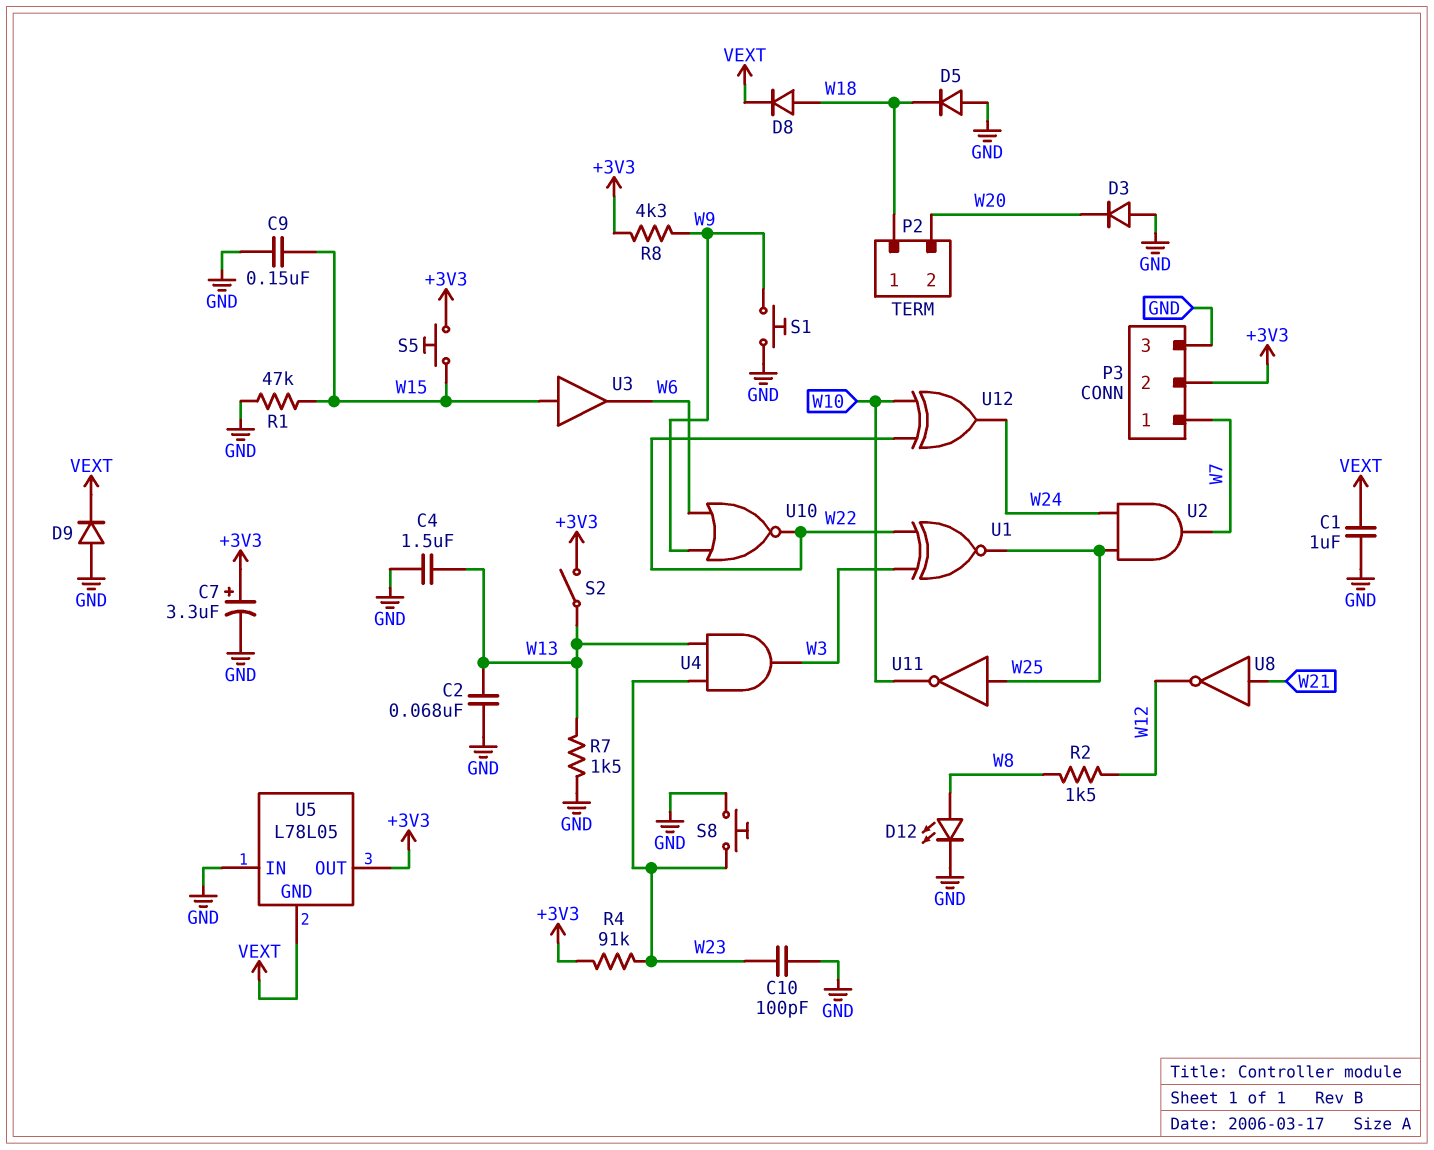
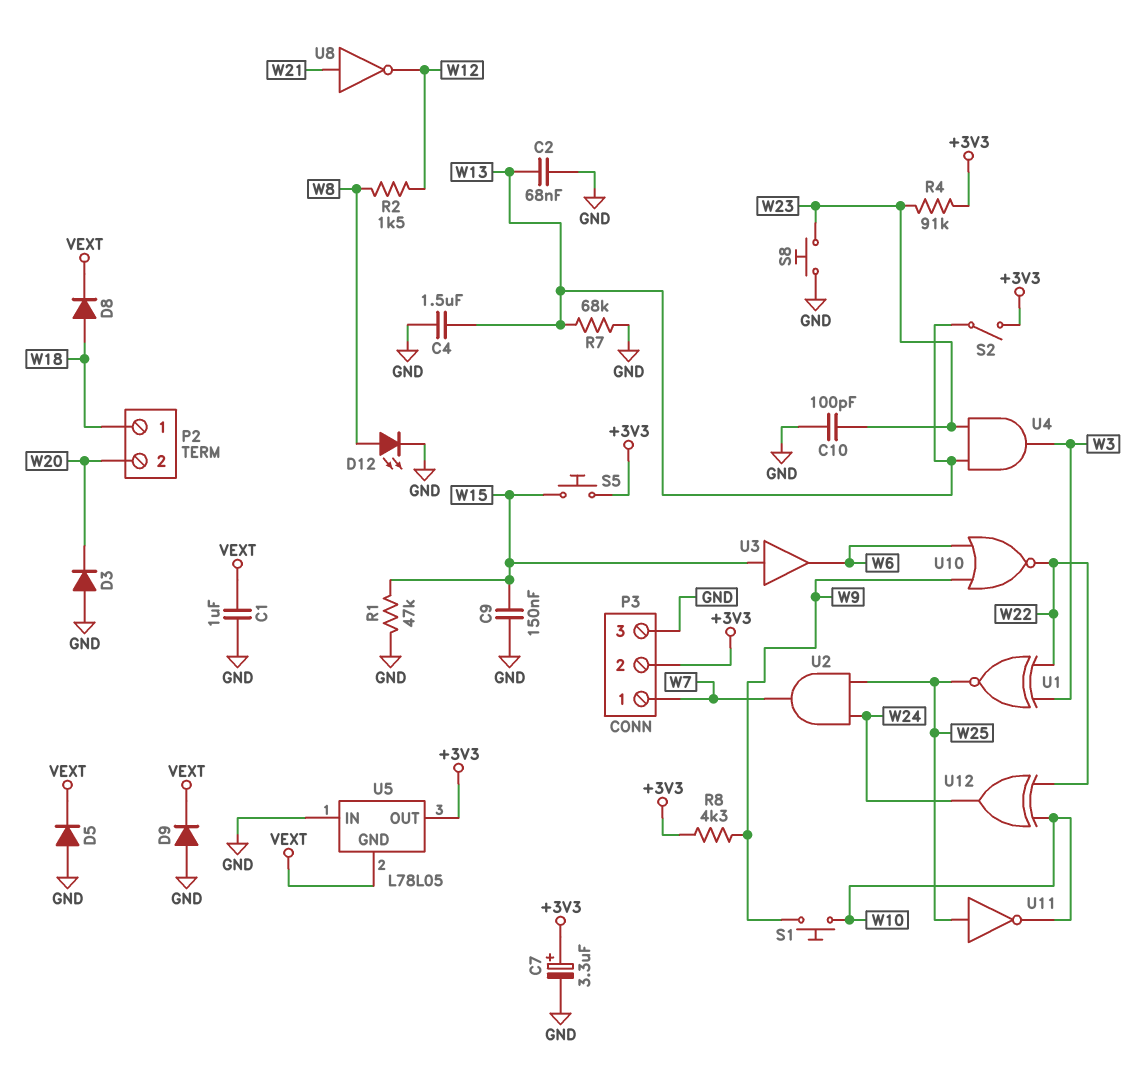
D5: diode (A GND, K W18) -> diode (A GND, K VEXT)
R7: 1.5k (GND, W13) -> 68k (GND, W13)
S1: button (GND, W9) -> button (W9, W10)

